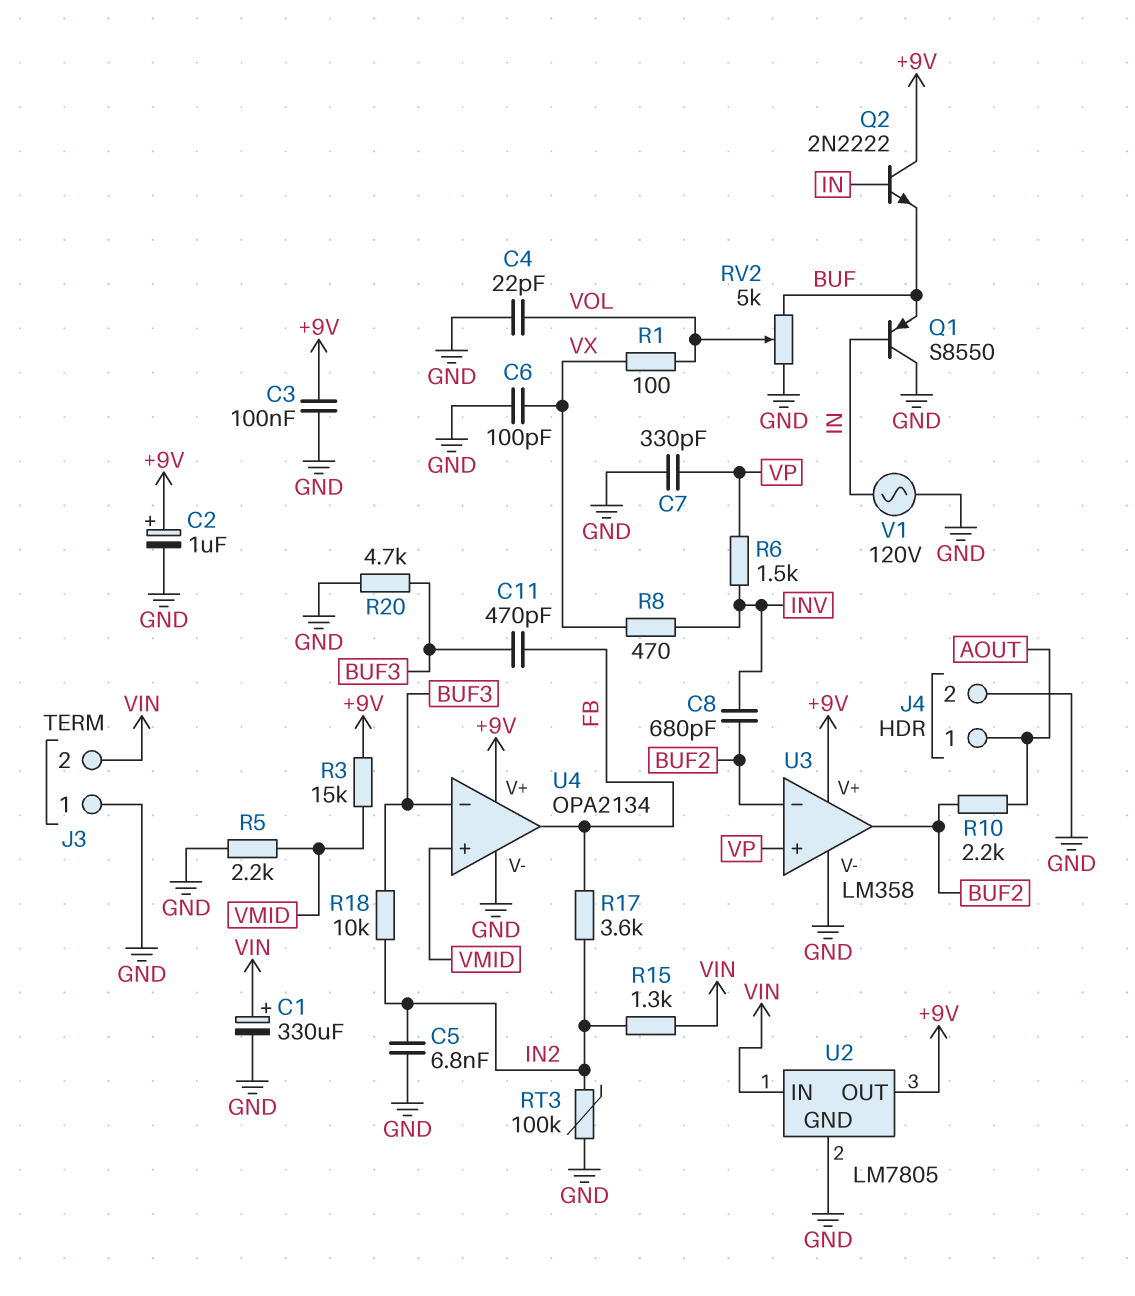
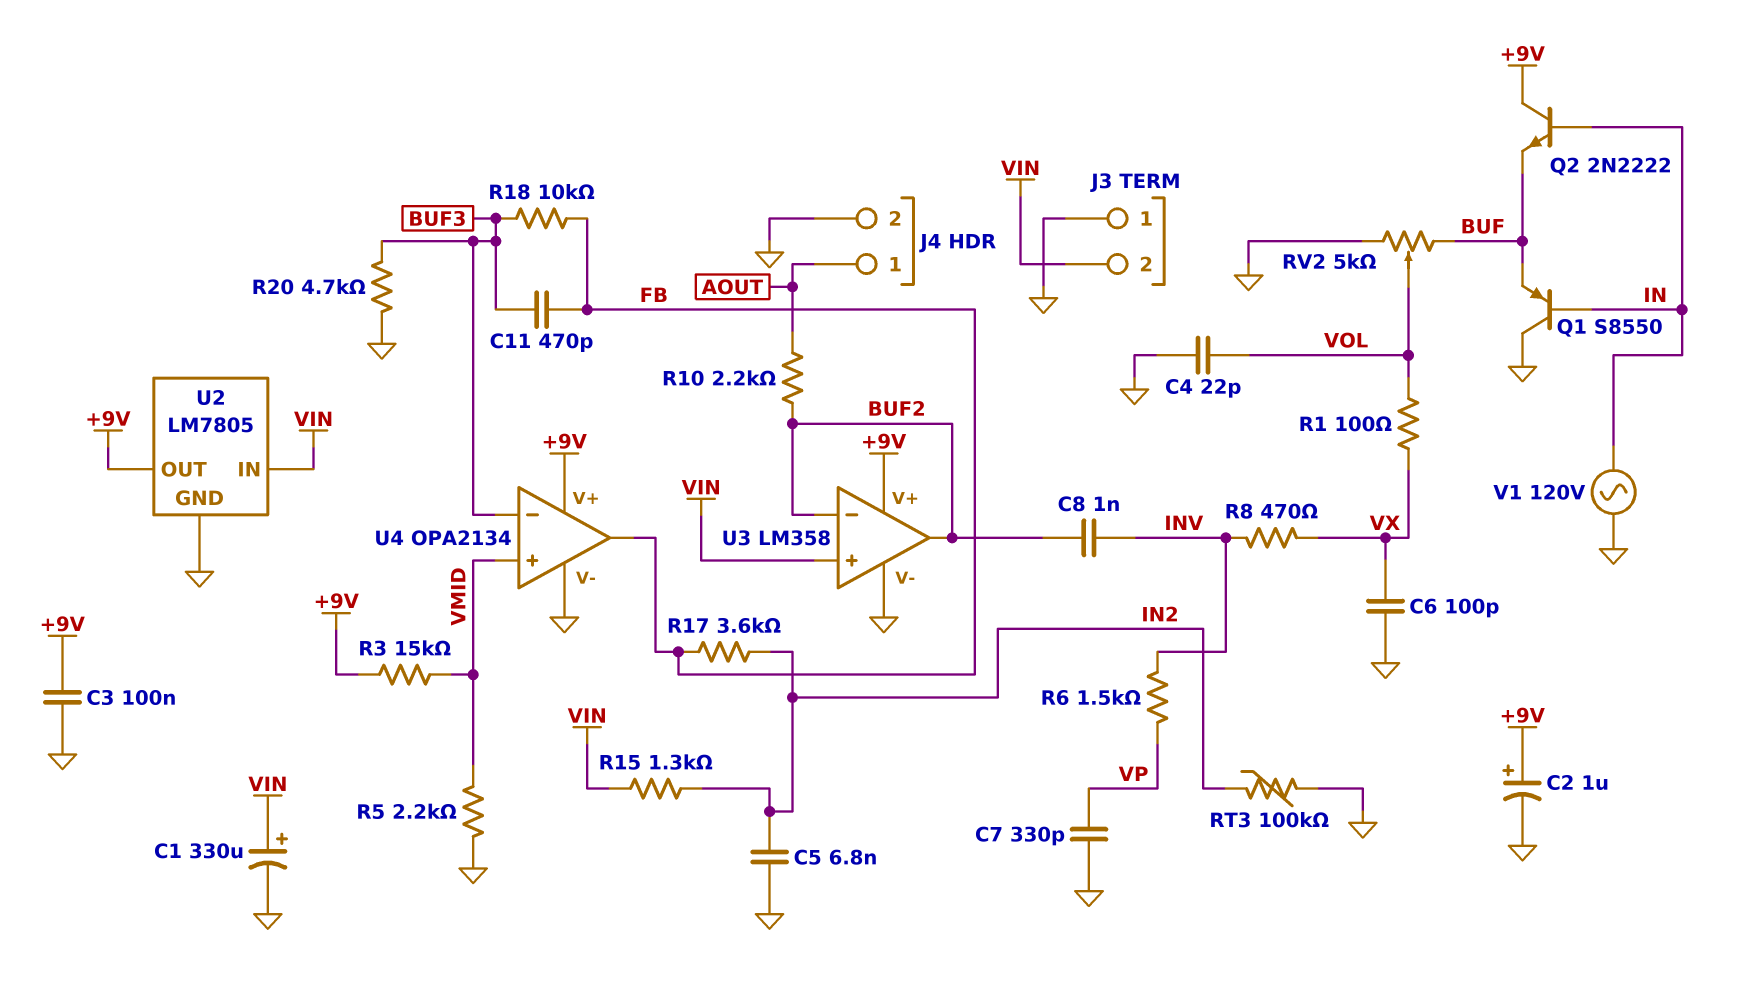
C8: 680pF (BUF2, INV) -> 1nF (BUF2, INV)
R18: 10k (BUF3, IN2) -> 10k (BUF3, FB)
U3 pin in+: VP -> VIN

